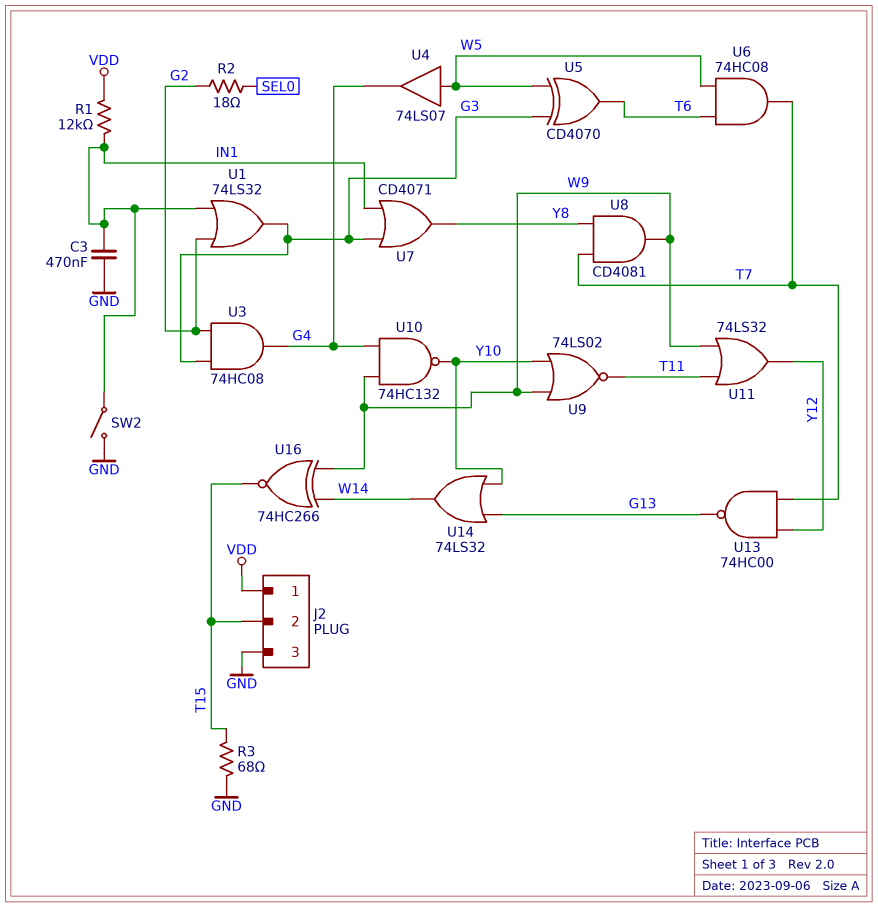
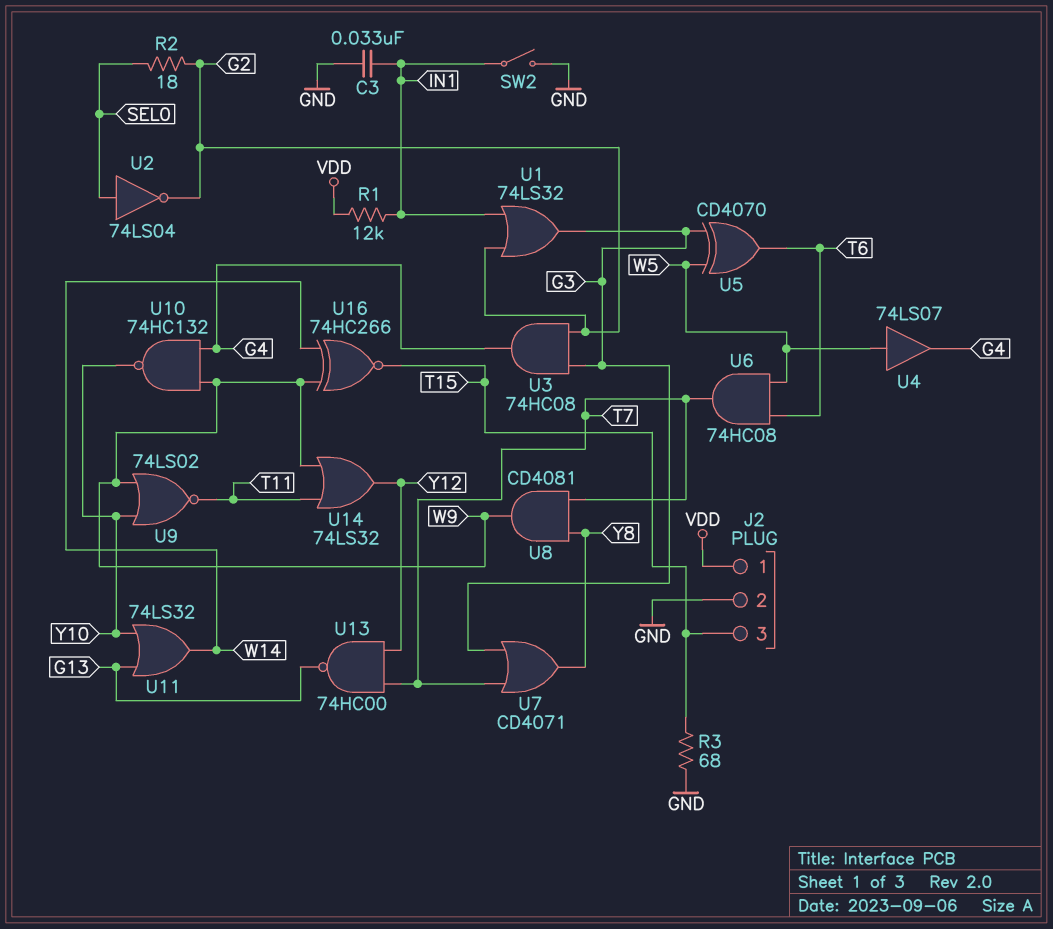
C3: 470nF (GND, IN1) -> 33nF (GND, IN1)
J2 pin 2: T15 -> GND
J2 pin 3: GND -> T15
U2: none -> NOT 74LS04 (in SEL0, out G2)
U7: OR CD4071 (in G3, in IN1, out Y8) -> OR CD4071 (in G3, in T7, out Y8)
U11: OR 74LS32 (in T11, in W9, out Y12) -> OR 74LS32 (in G13, in Y10, out W14)
U14: OR 74LS32 (in G13, in Y10, out W14) -> OR 74LS32 (in T11, in W9, out Y12)

